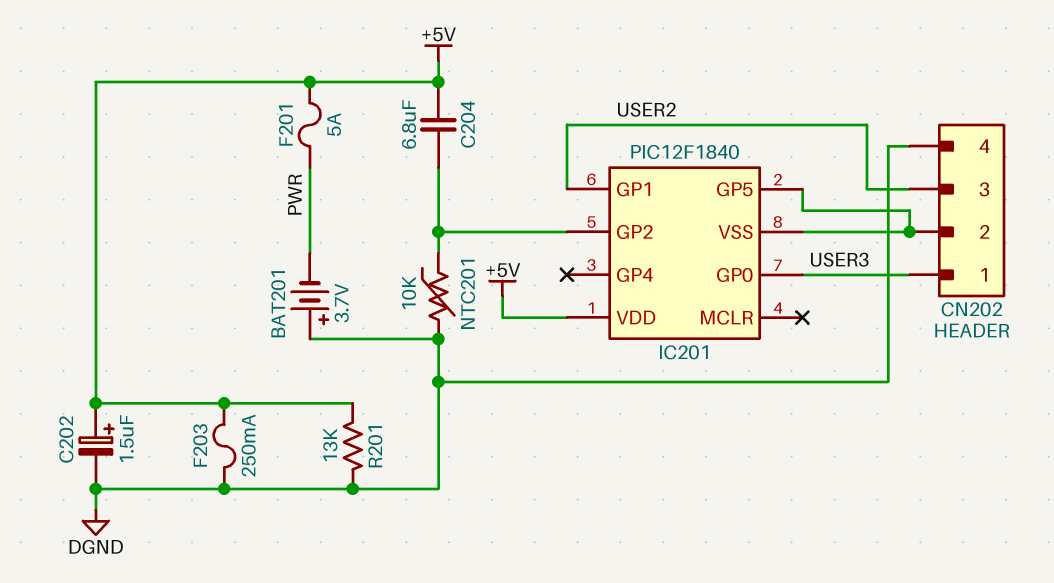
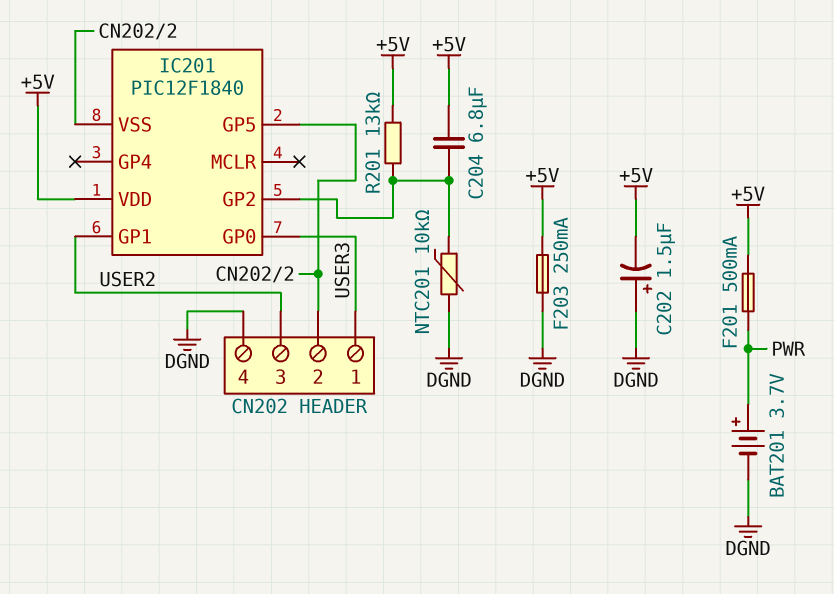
BAT201: 3.7V (plus DGND, minus PWR) -> 3.7V (plus PWR, minus DGND)
C202: 1.5uF (plus +5V, minus DGND) -> 1.5uF (plus DGND, minus +5V)
F201: 5A (+5V, PWR) -> 500mA (+5V, PWR)
R201: 13k (+5V, DGND) -> 13k (+5V, IC201/GP2)

